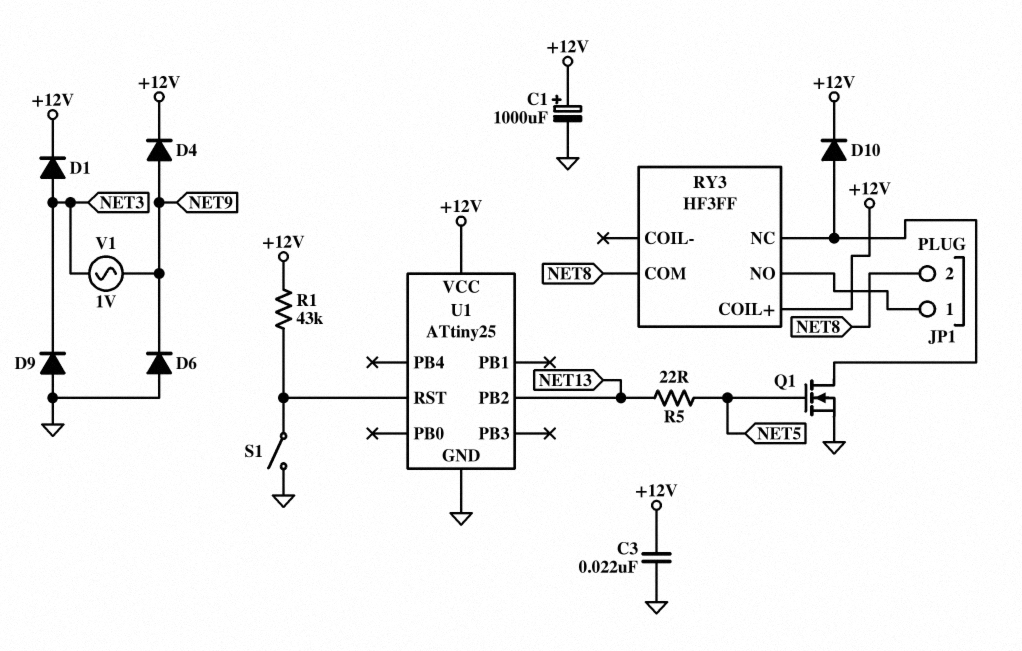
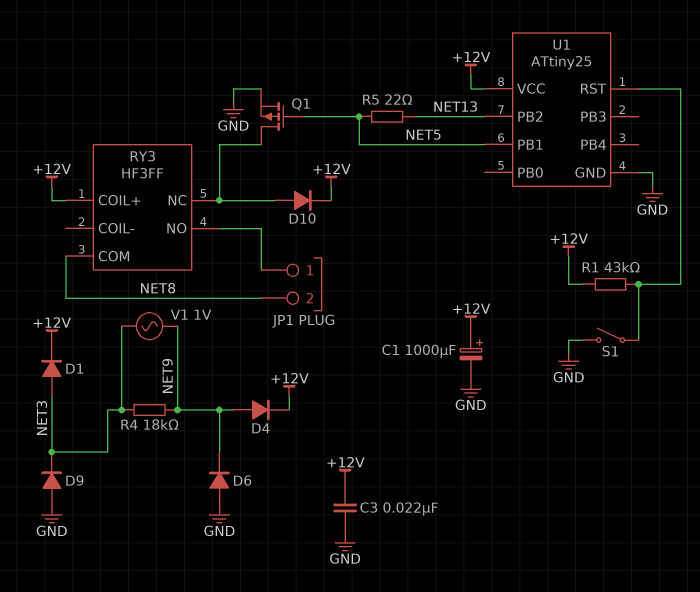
Q1: NMOS (G NET5, D RY3/NC, S GND) -> PMOS (G NET5, D RY3/NC, S GND)
R4: none -> 18k (NET3, NET9)
U1 pin PB1: none -> NET5

